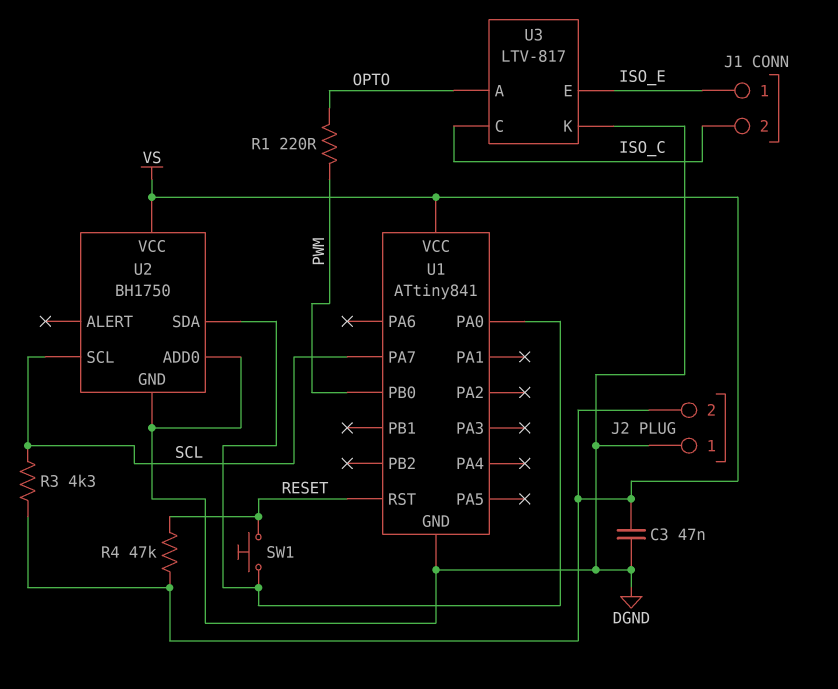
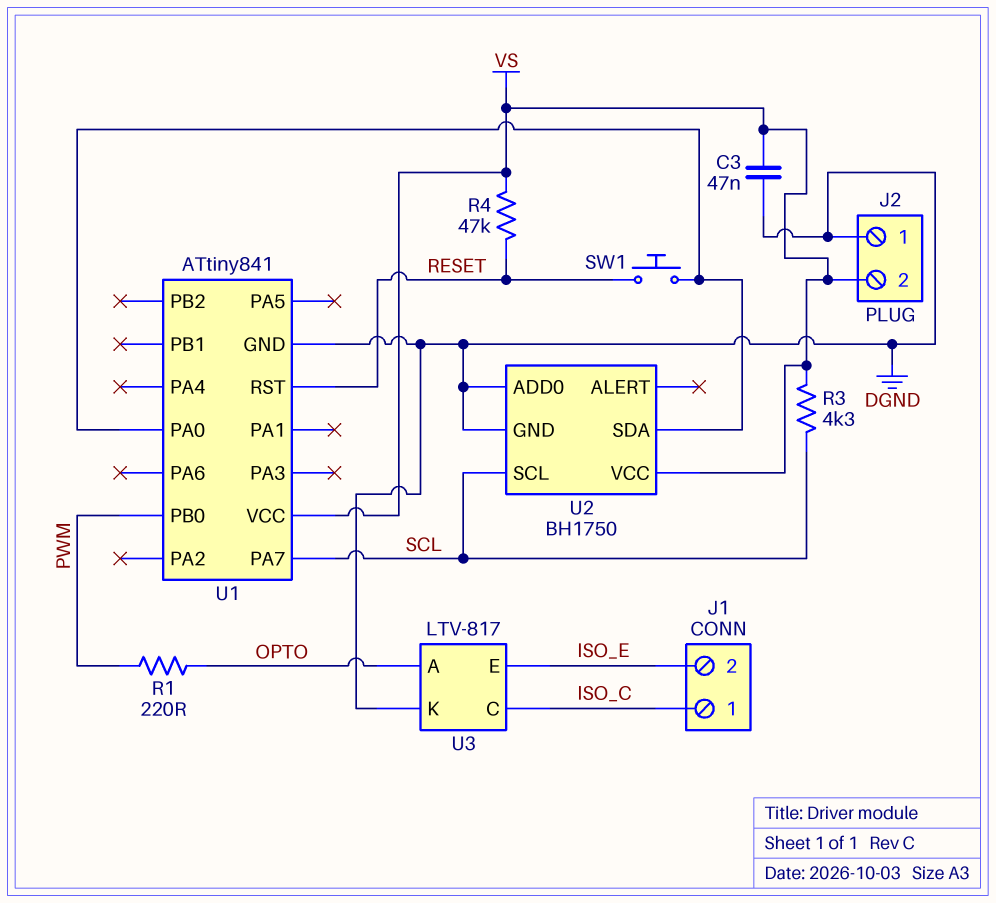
J1 pin 1: ISO_E -> ISO_C
J1 pin 2: ISO_C -> ISO_E

